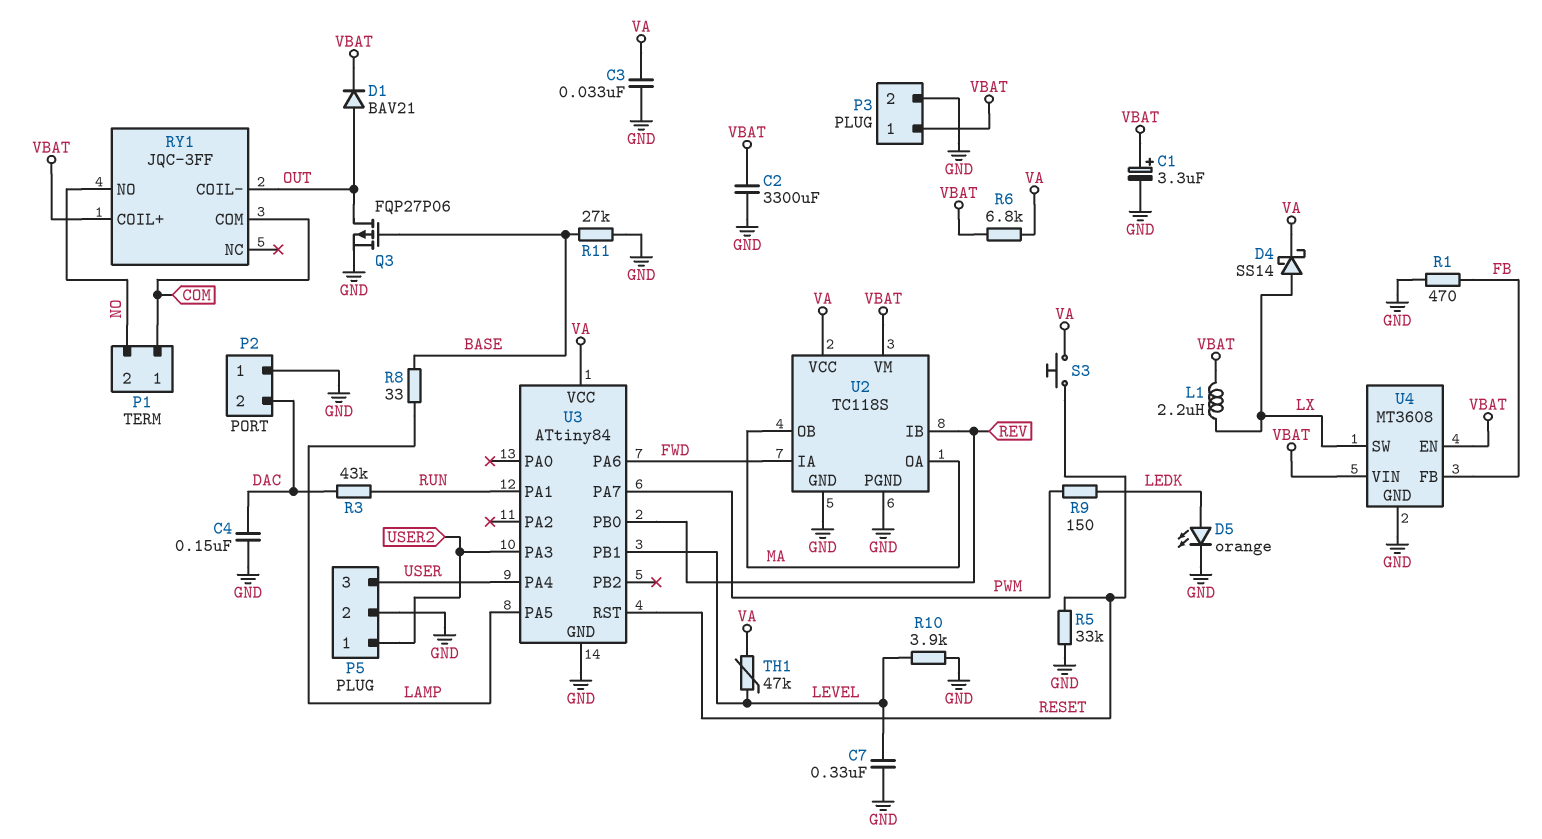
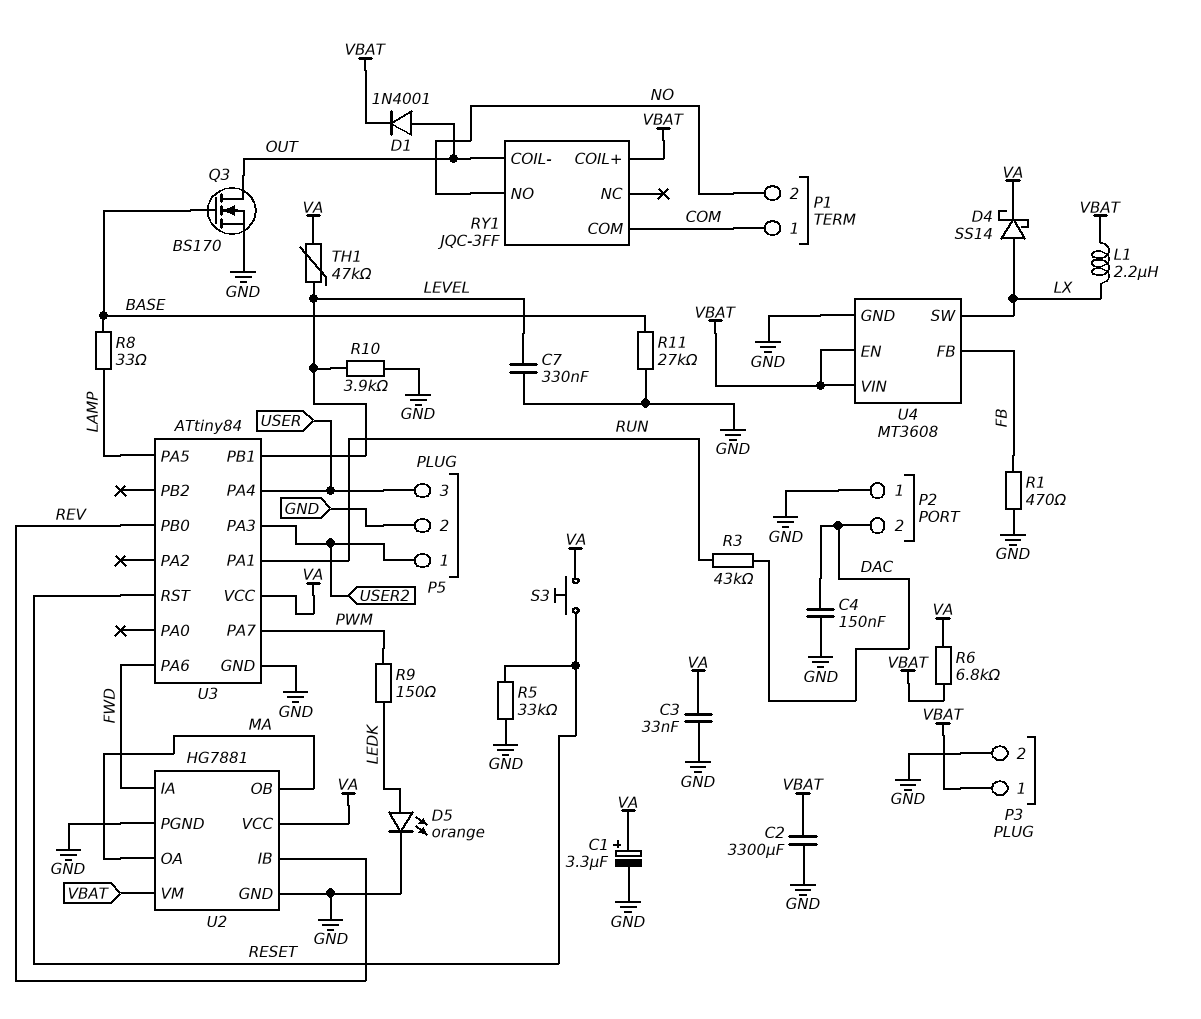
C1: 3.3uF (plus VBAT, minus GND) -> 3.3uF (plus VA, minus GND)
D1: diode BAV21 (A OUT, K VBAT) -> diode 1N4001 (A OUT, K VBAT)
Q3: PMOS FQP27P06 (G BASE, D OUT, S GND) -> NMOS BS170 (G BASE, D OUT, S GND)
U2: TC118S -> HG7881

